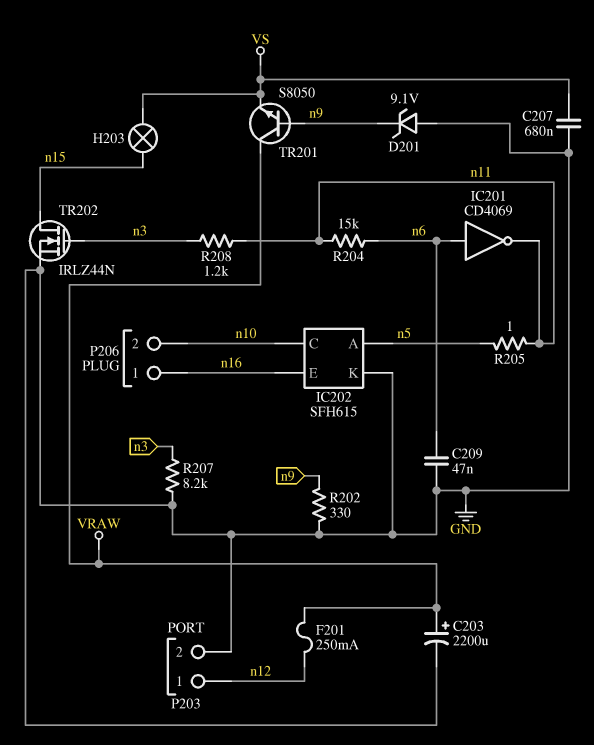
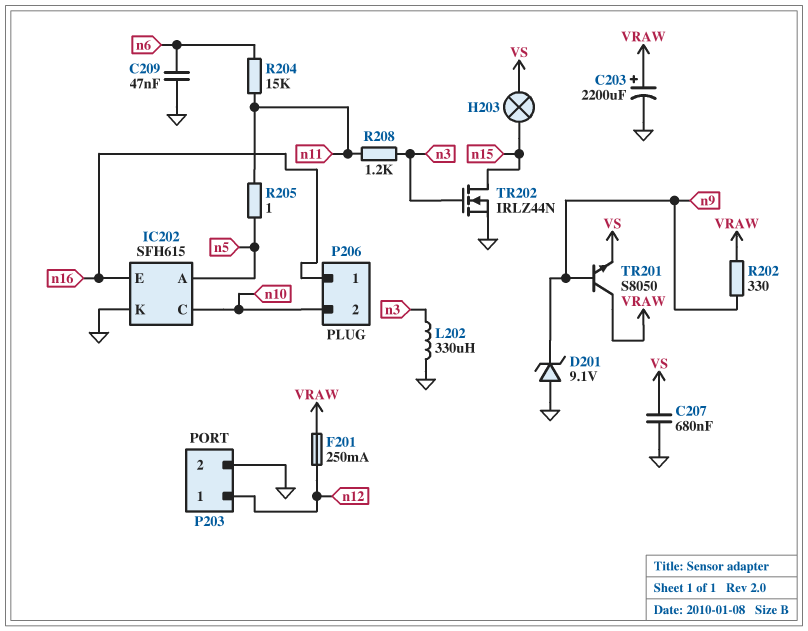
IC201: NOT CD4069 (in n6, out n11) -> none
L202: none -> 330uH (GND, n3)
R202: 330 (GND, n9) -> 330 (VRAW, n9)
R207: 8.2k (GND, n3) -> none

